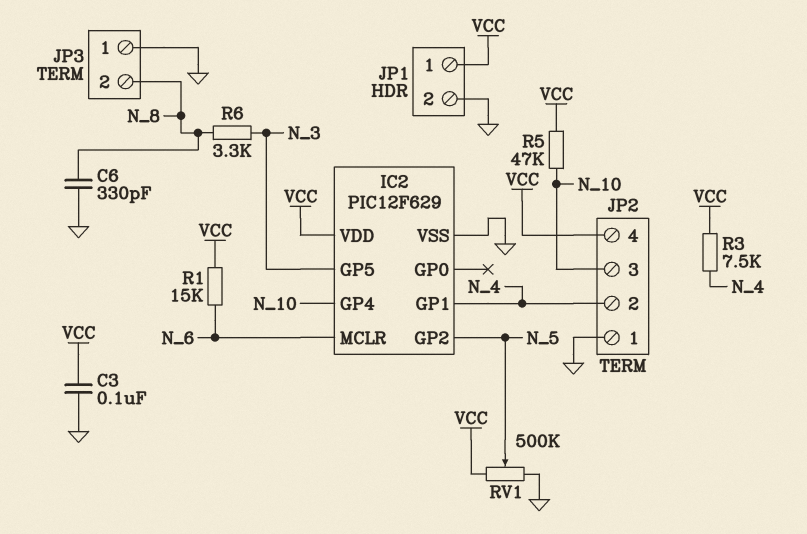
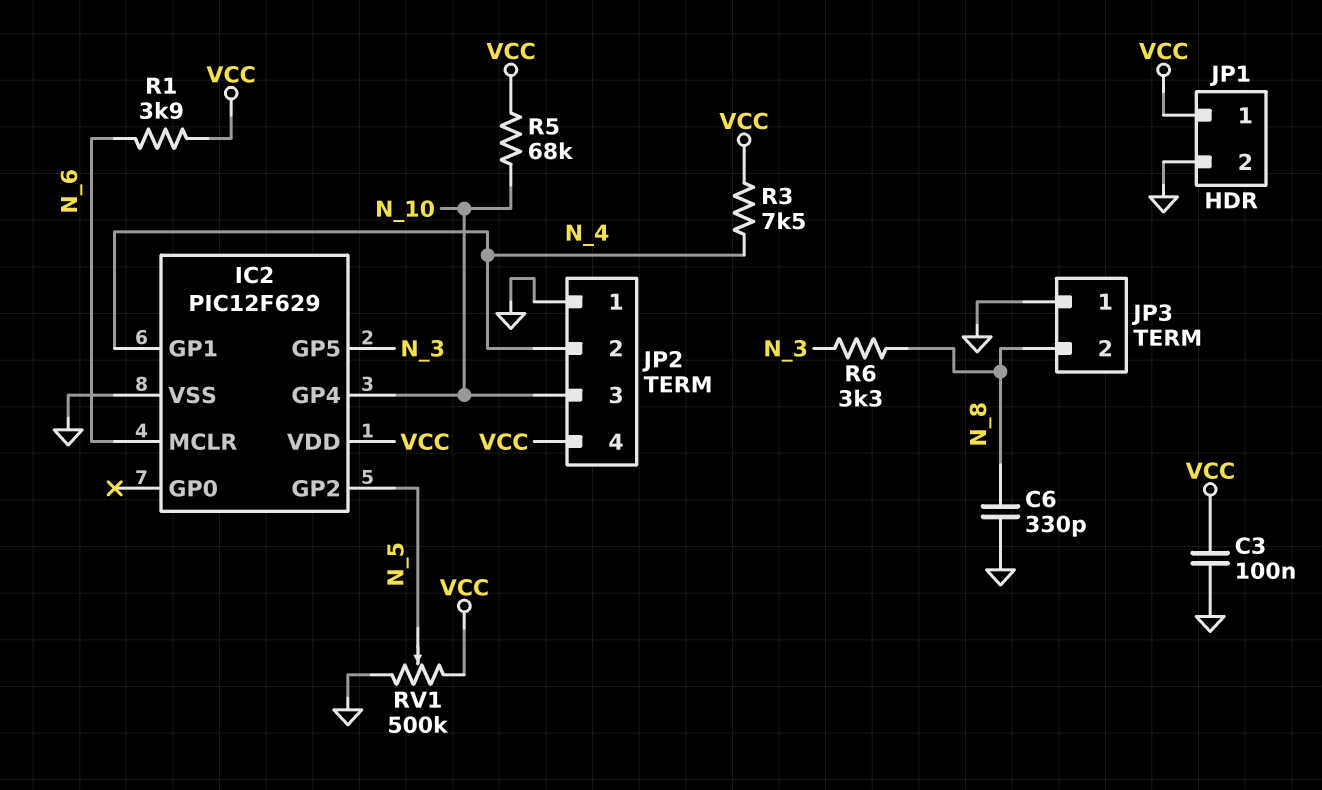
R1: 15k (N_6, VCC) -> 3.9k (N_6, VCC)
R5: 47k (N_10, VCC) -> 68k (N_10, VCC)

